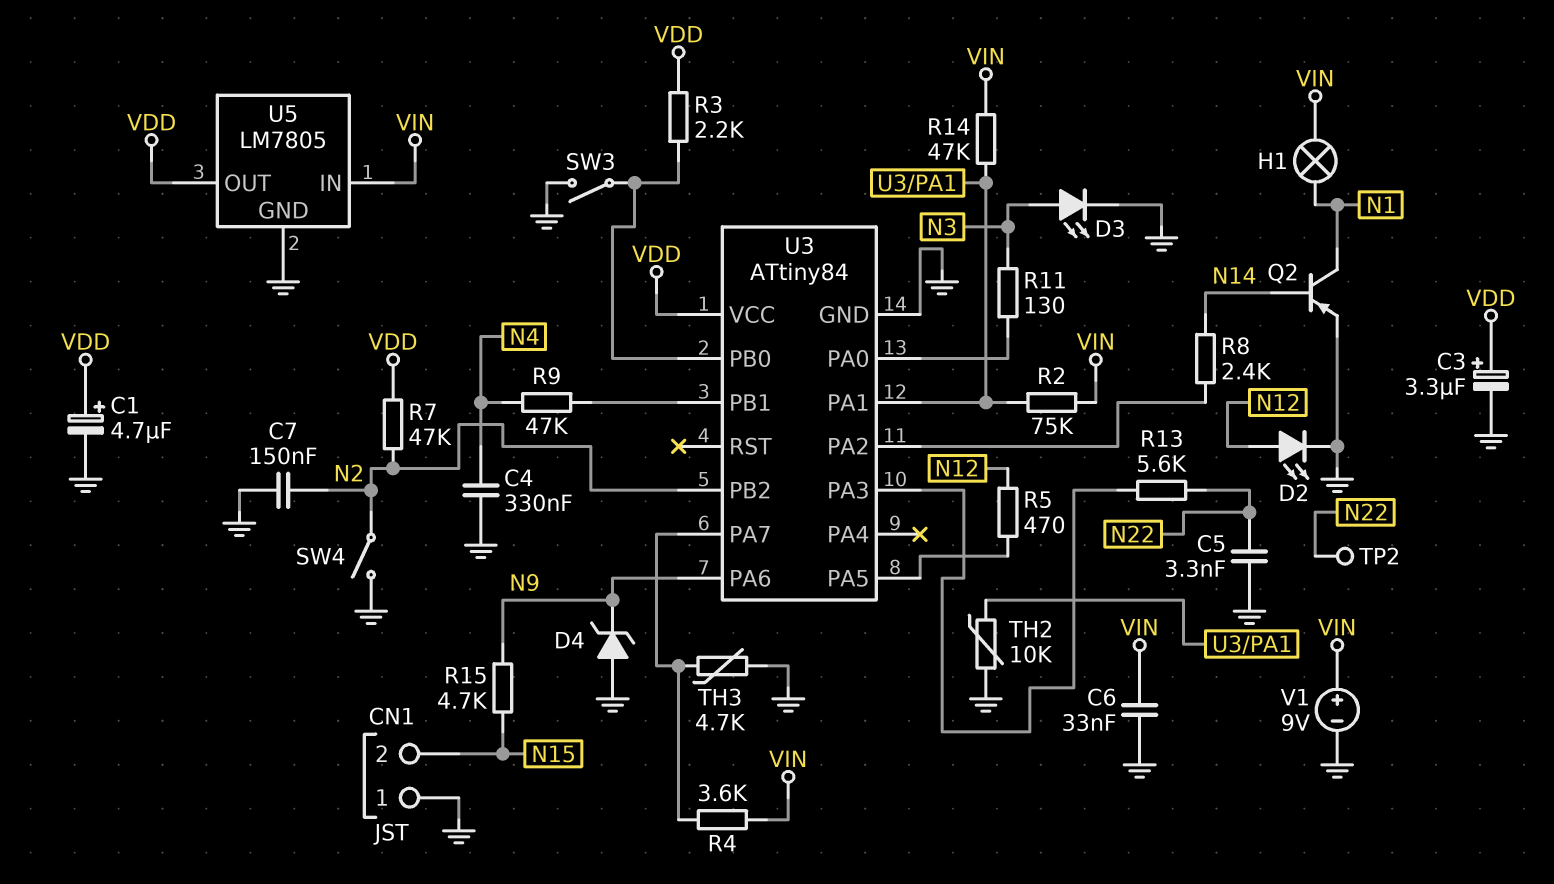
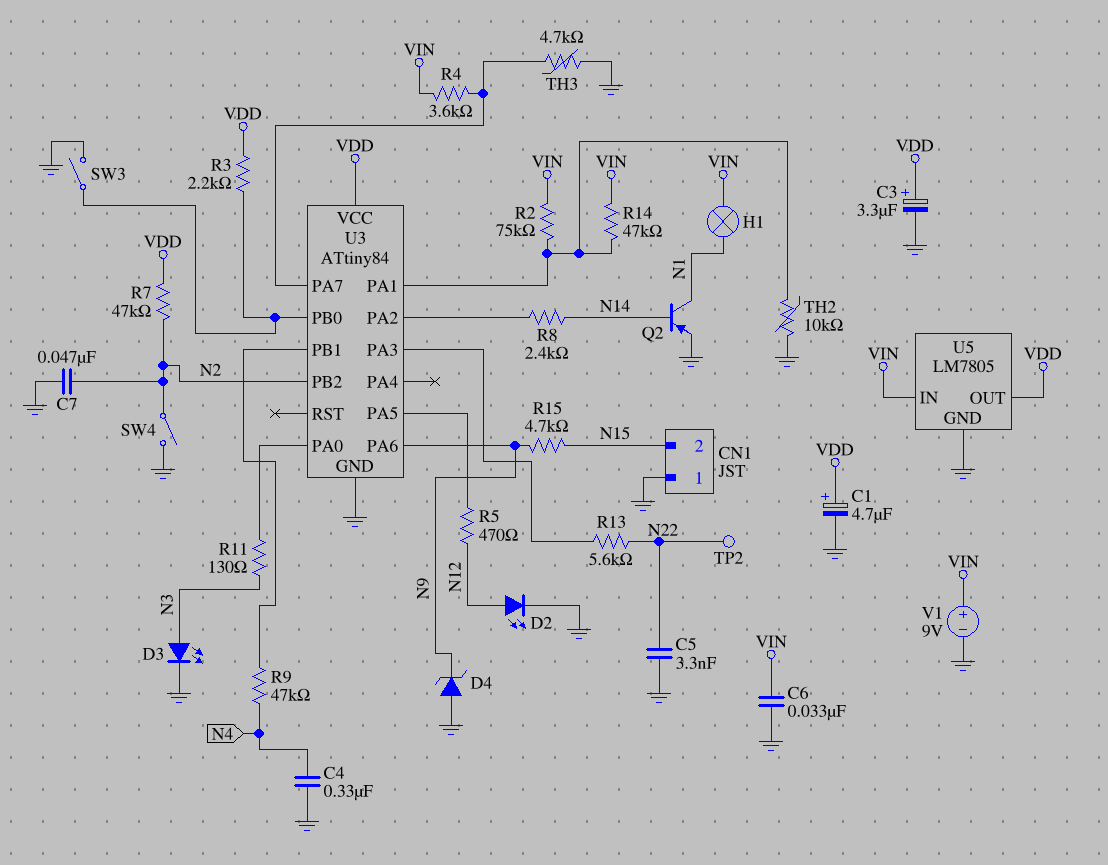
C7: 150nF (GND, N2) -> 47nF (GND, N2)

